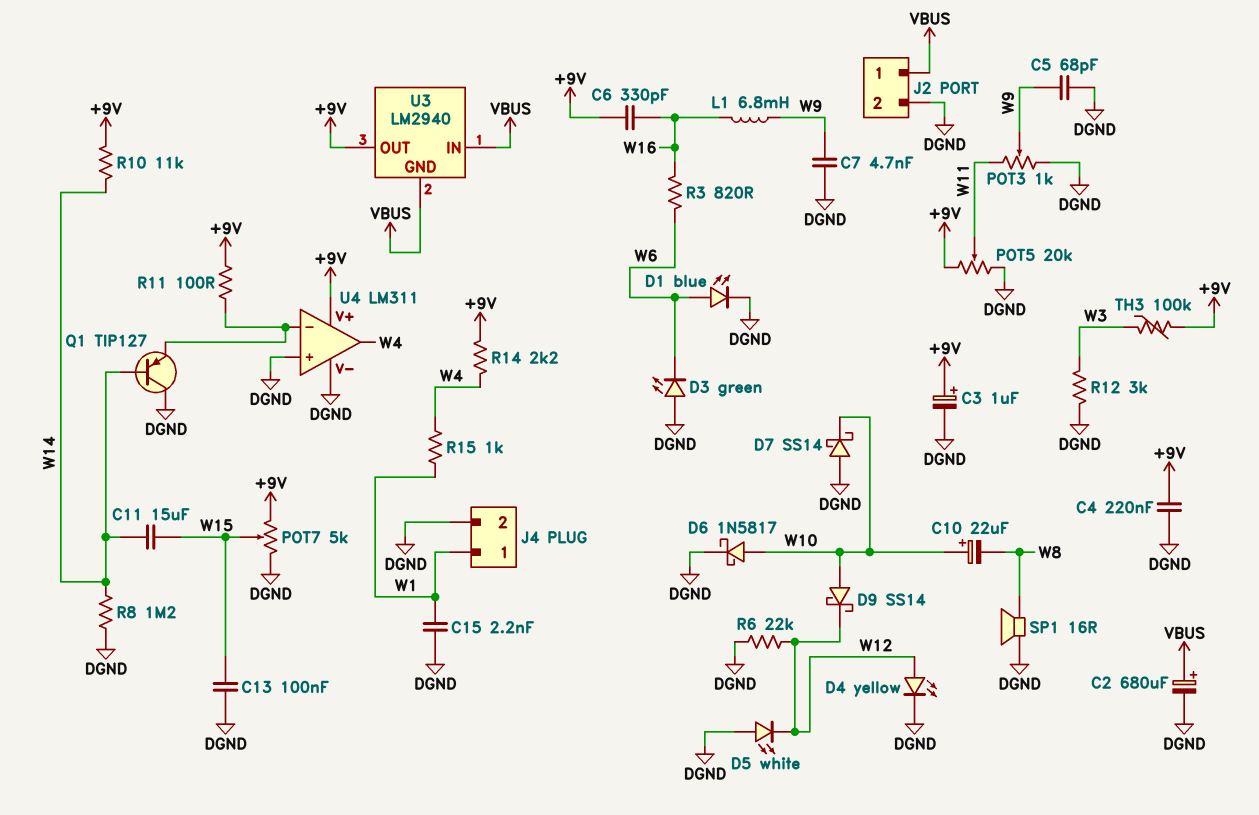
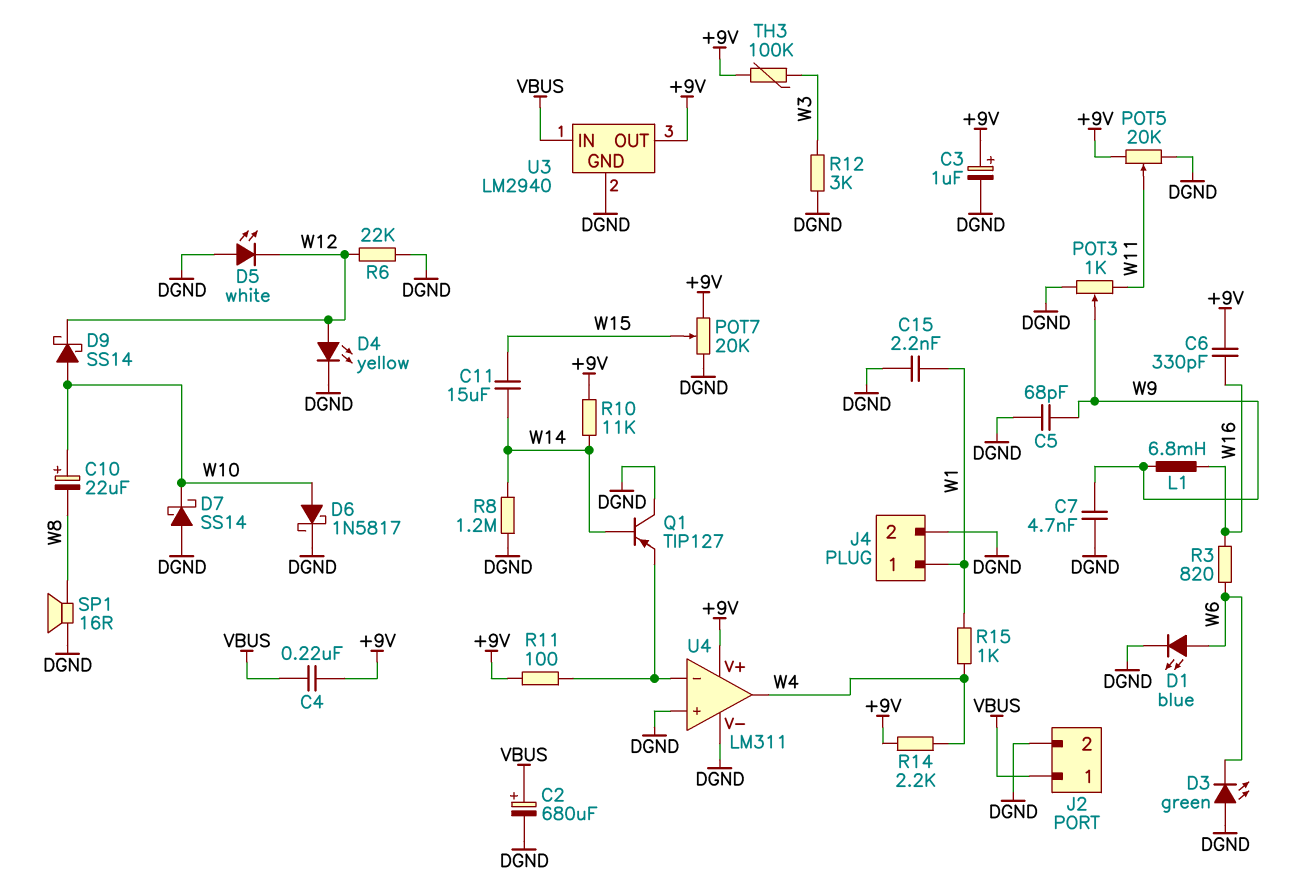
C4: 220nF (+9V, DGND) -> 220nF (+9V, VBUS)
C13: 100nF (DGND, W15) -> none
POT7: 5k (+9V, DGND, wiper W15) -> 20k (+9V, DGND, wiper W15)
U3 pin GND: VBUS -> DGND

